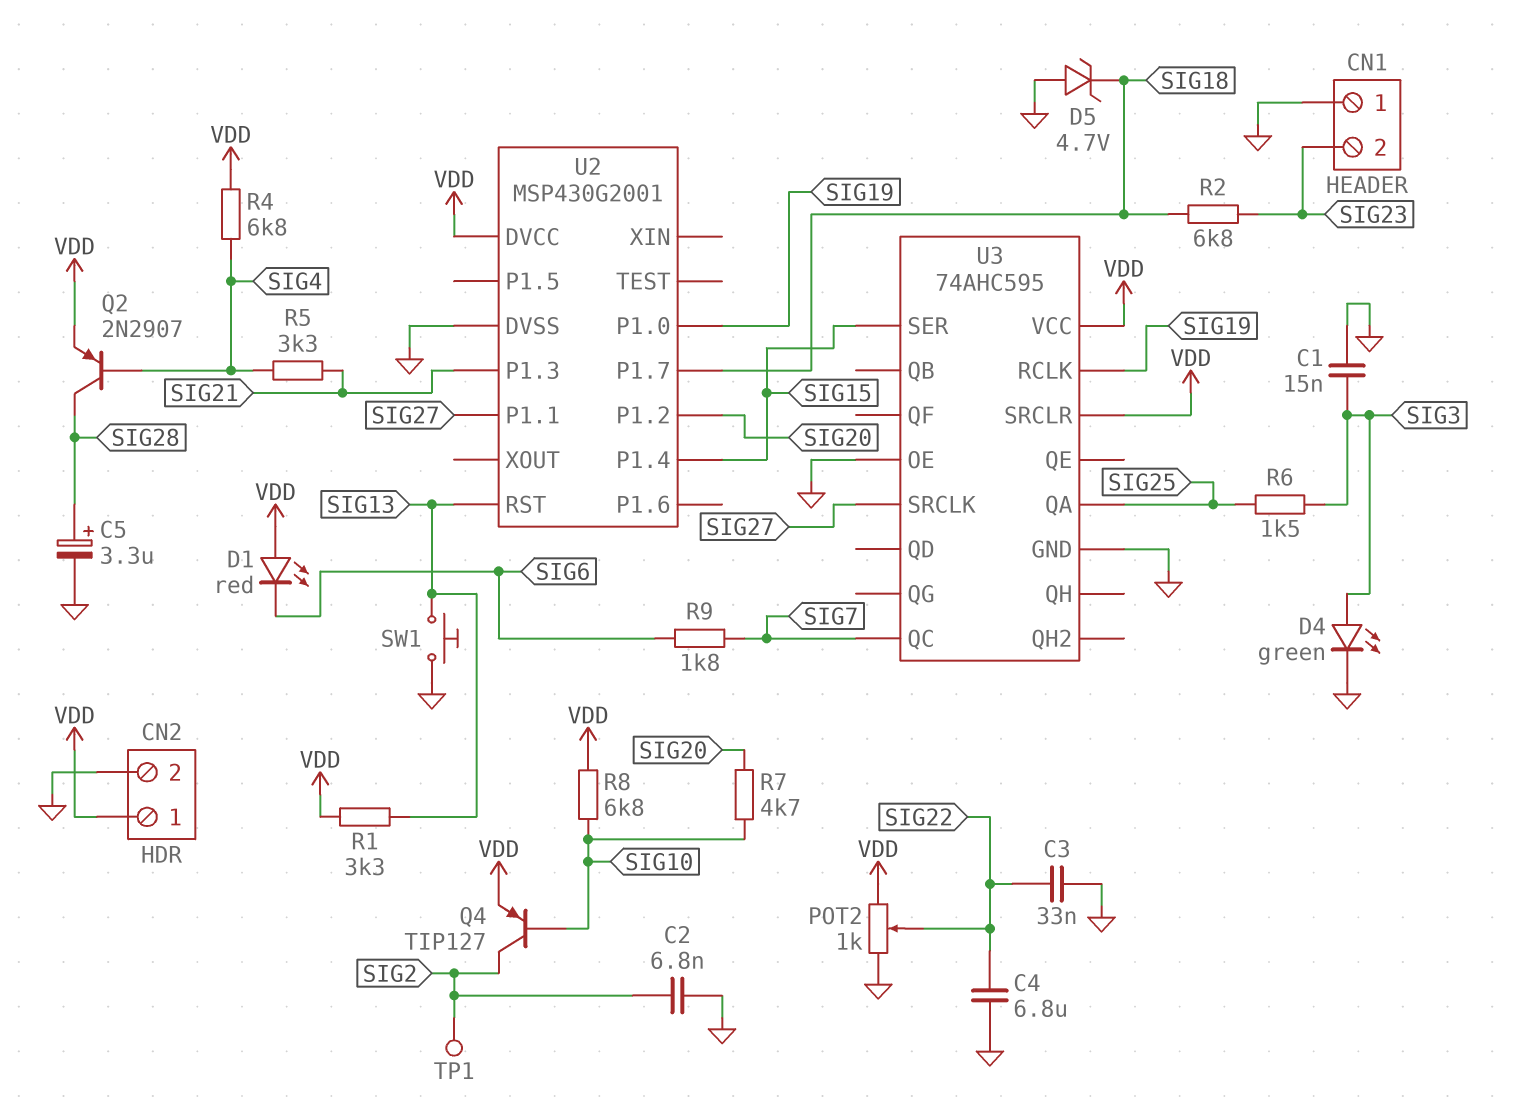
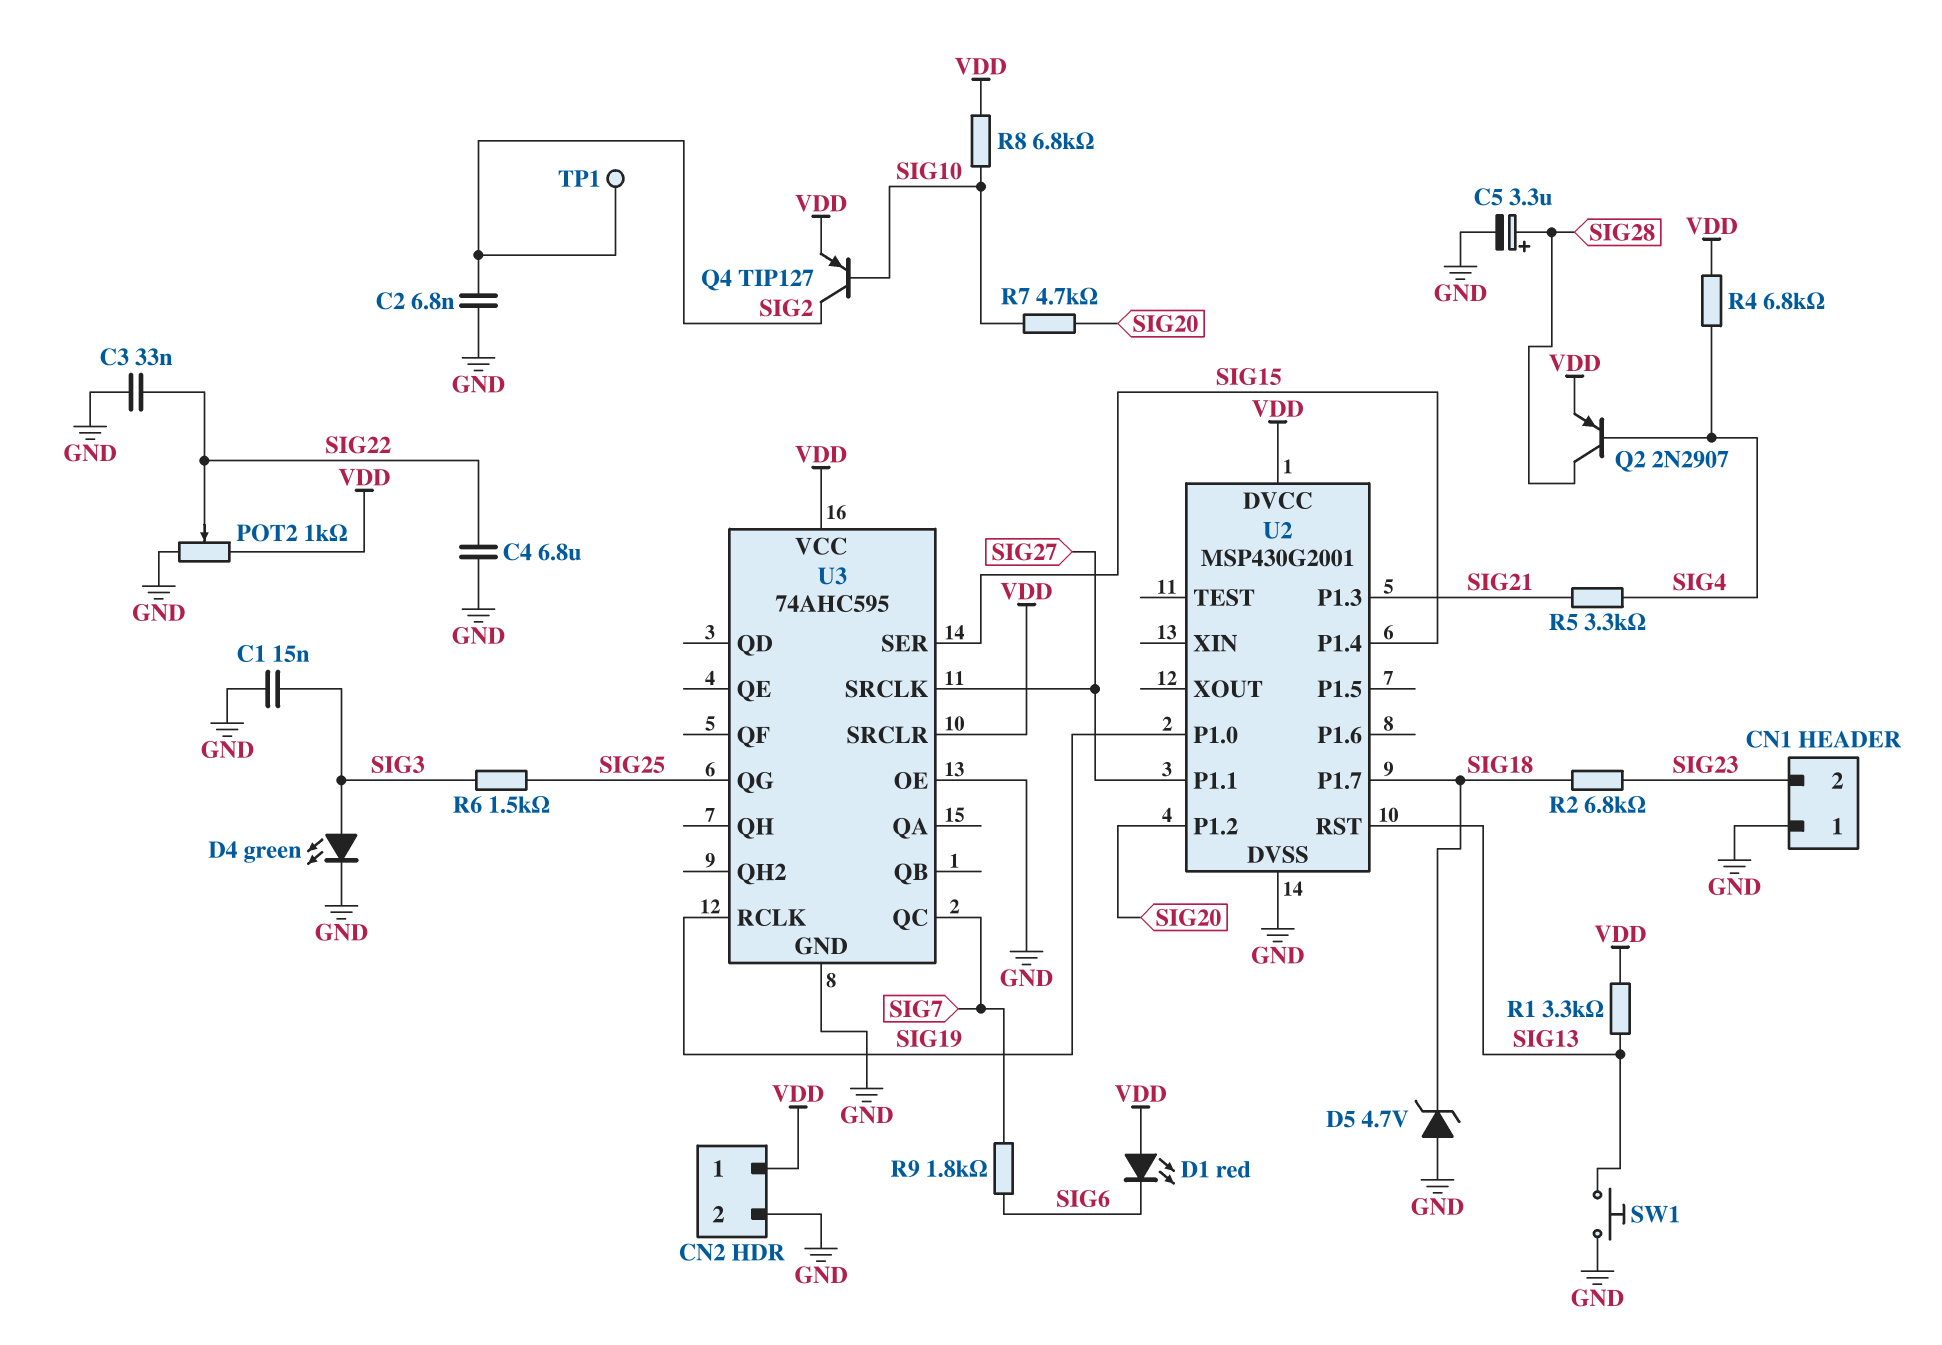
U3 pin QA: SIG25 -> none
U3 pin QG: none -> SIG25

